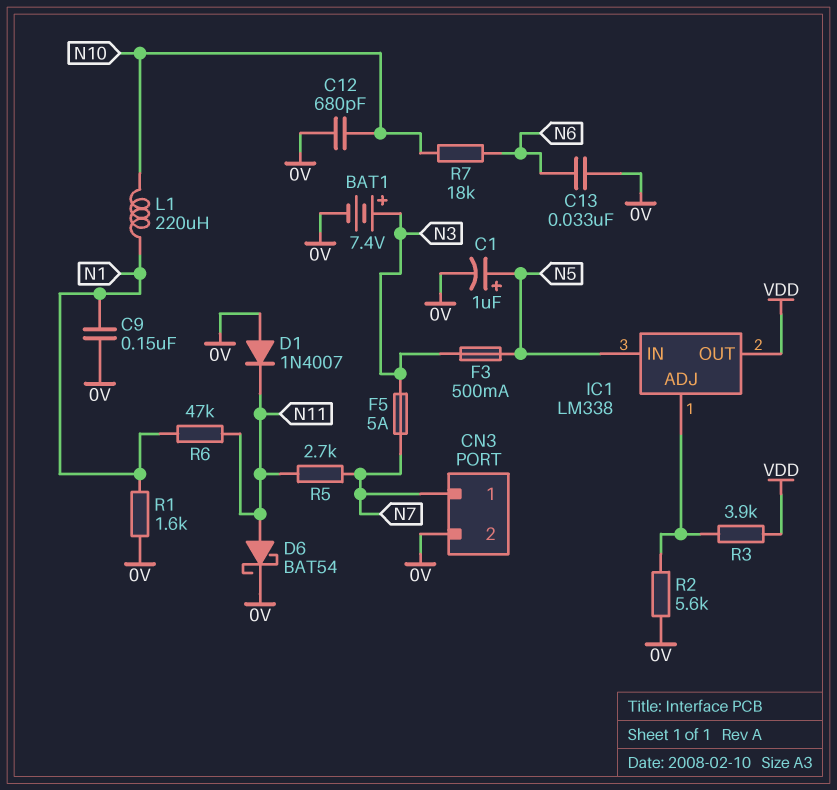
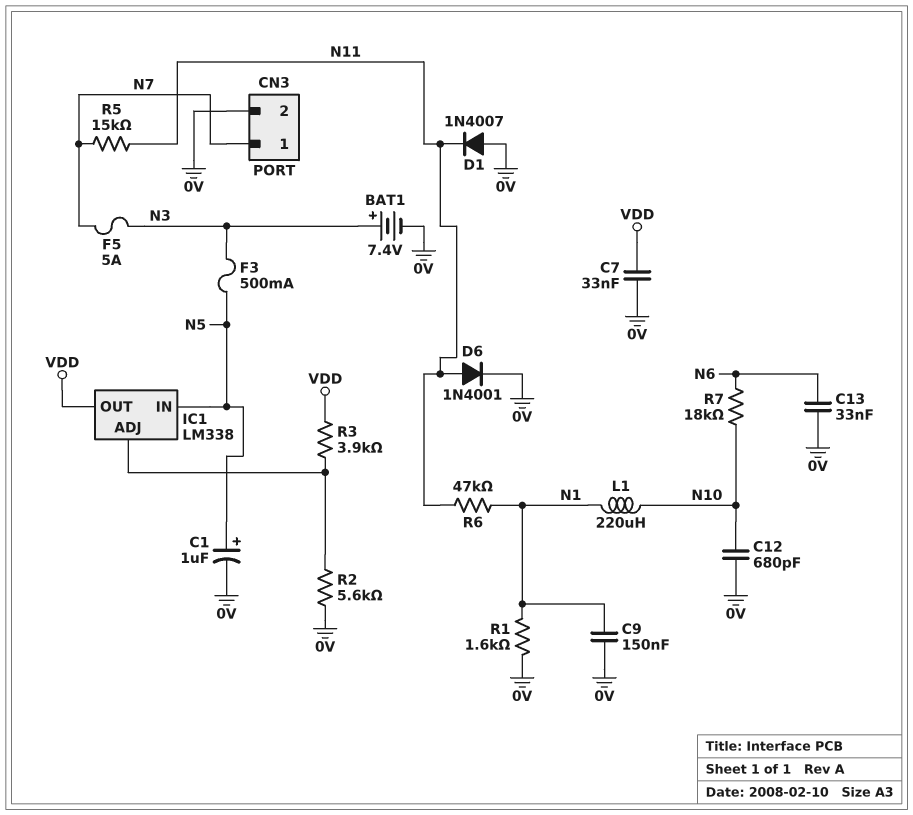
C7: none -> 33nF (0V, VDD)
D6: schottky BAT54 (A N11, K 0V) -> diode 1N4001 (A N11, K 0V)
R5: 2.7k (N7, N11) -> 15k (N7, N11)

